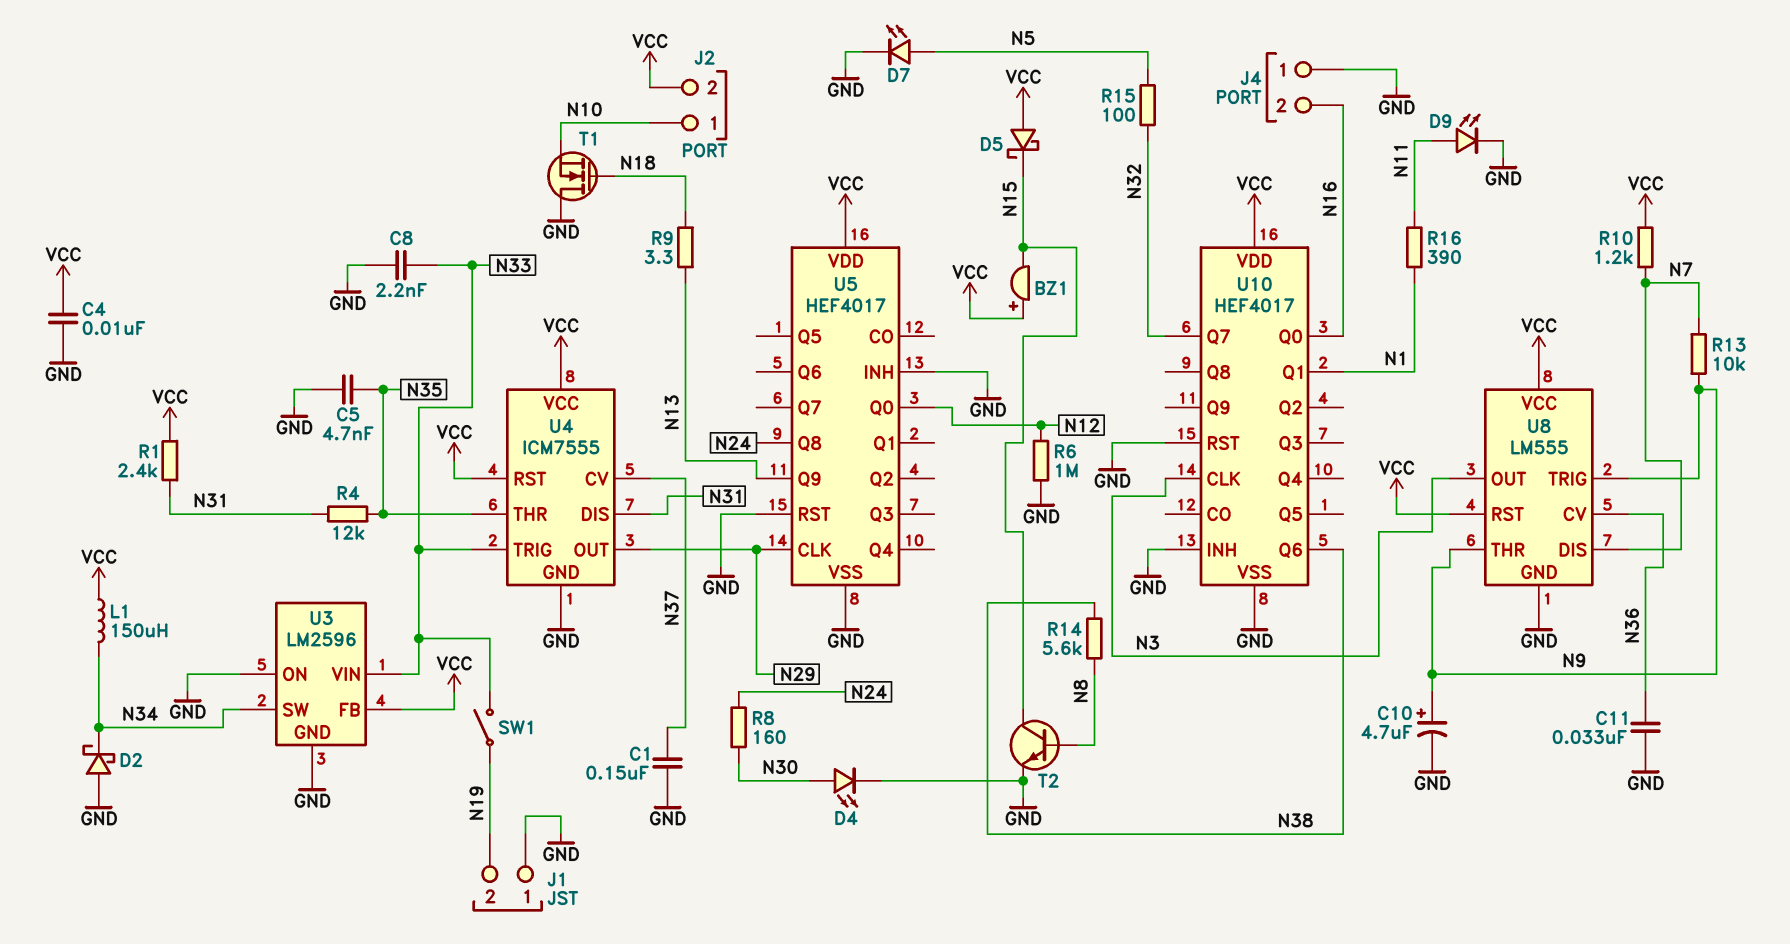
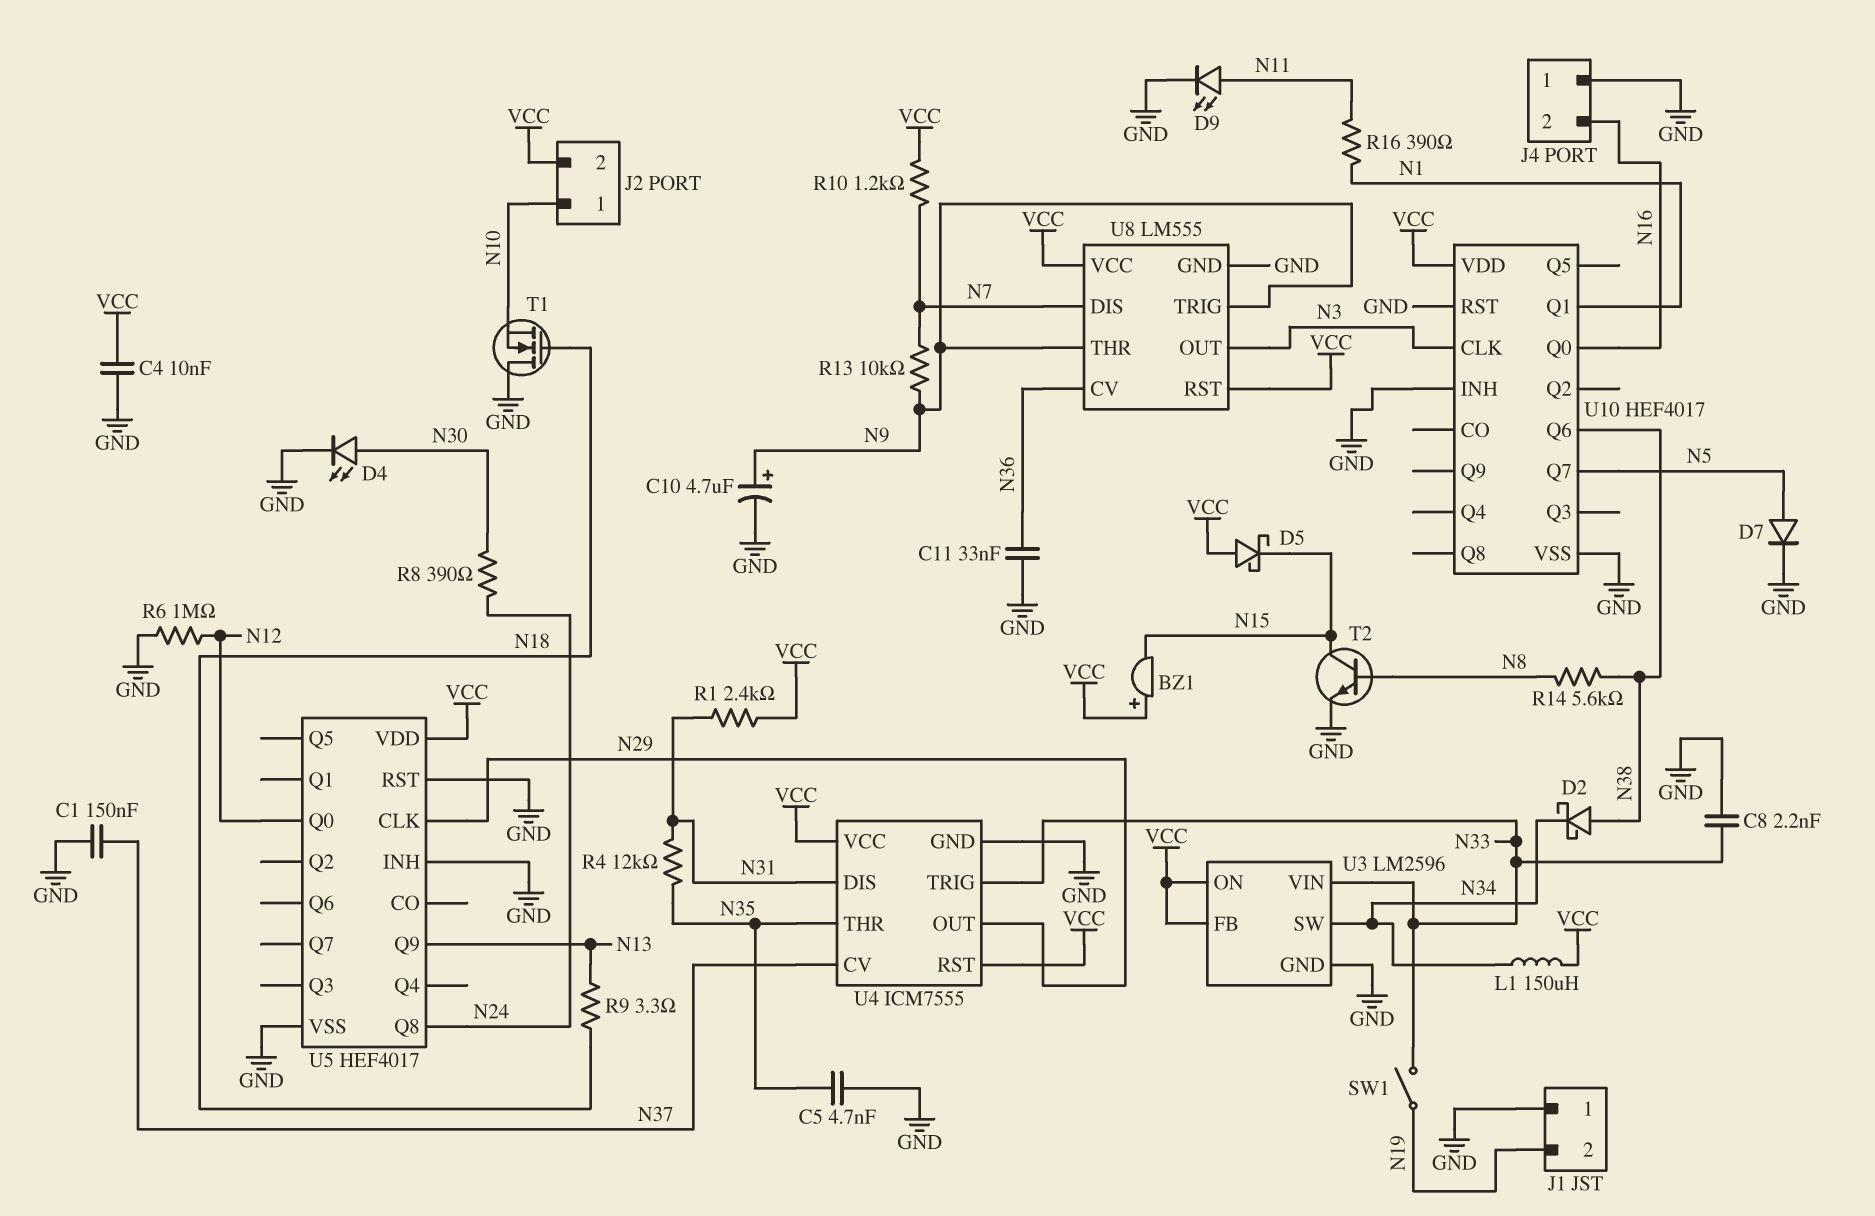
D2: schottky (A GND, K N34) -> schottky (A N38, K N34)
D7: LED (A N5, K GND) -> diode (A N5, K GND)
R8: 160 (N24, N30) -> 390 (N24, N30)
R15: 100 (N5, N32) -> none
U3 pin ON: GND -> VCC
U10 pin Q7: N32 -> N5

